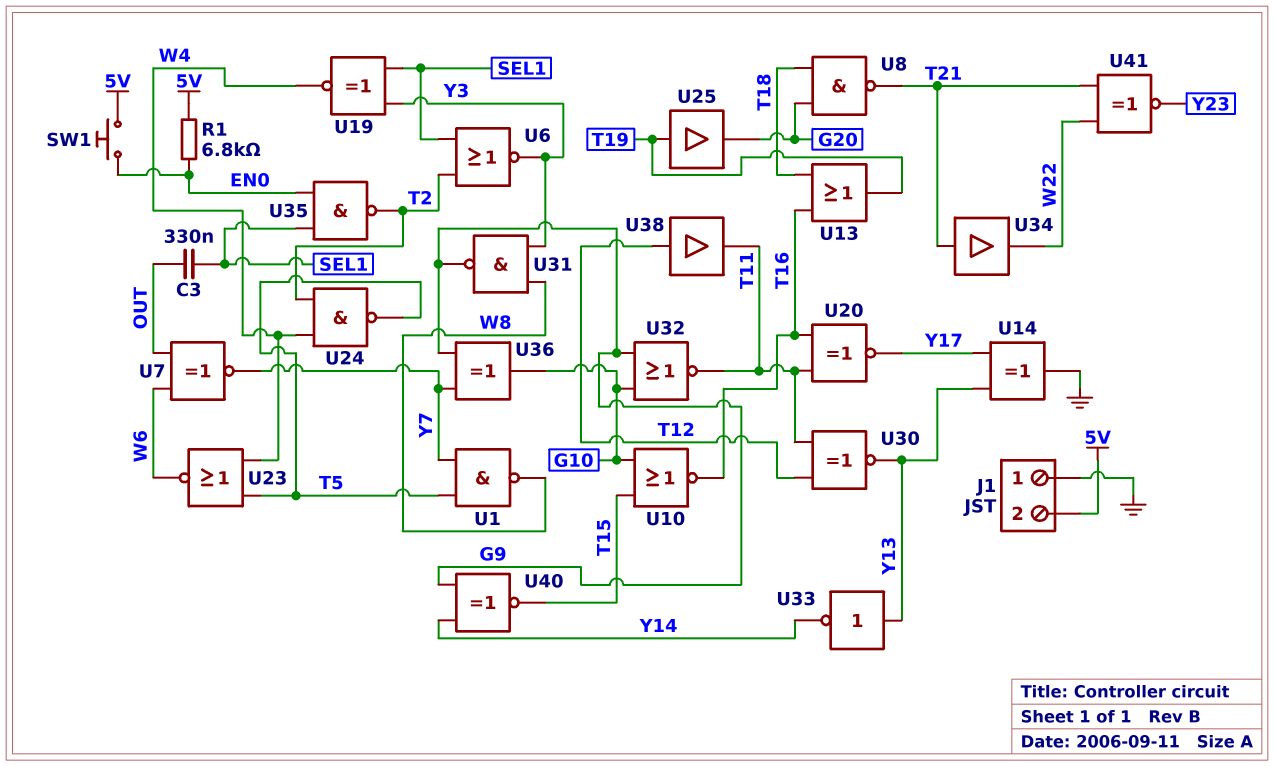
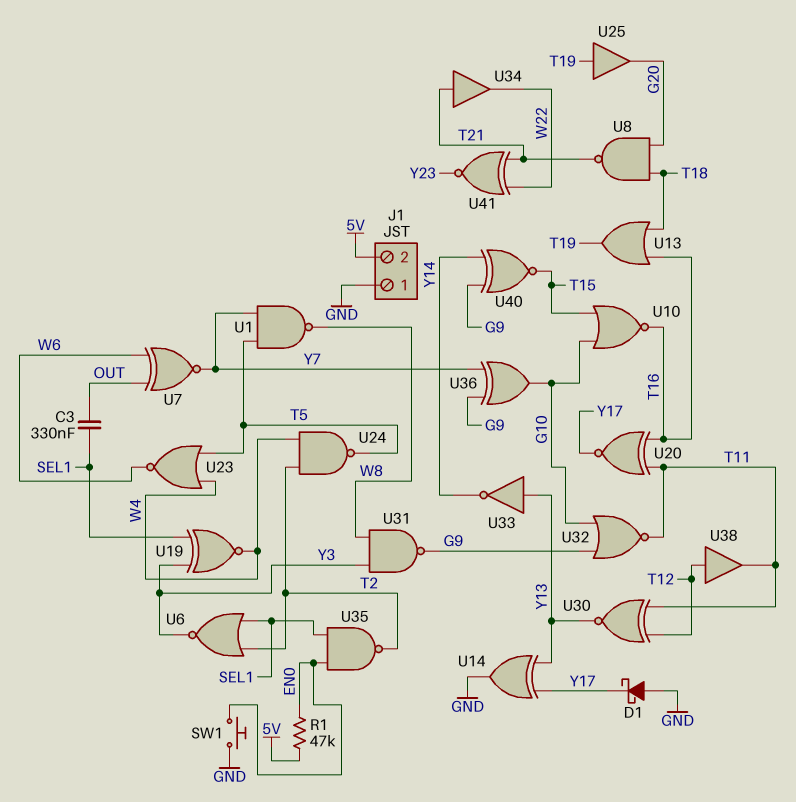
D1: none -> schottky (A GND, K Y17)
R1: 6.8k (5V, EN0) -> 47k (5V, EN0)
SW1: button (5V, EN0) -> button (EN0, GND)

